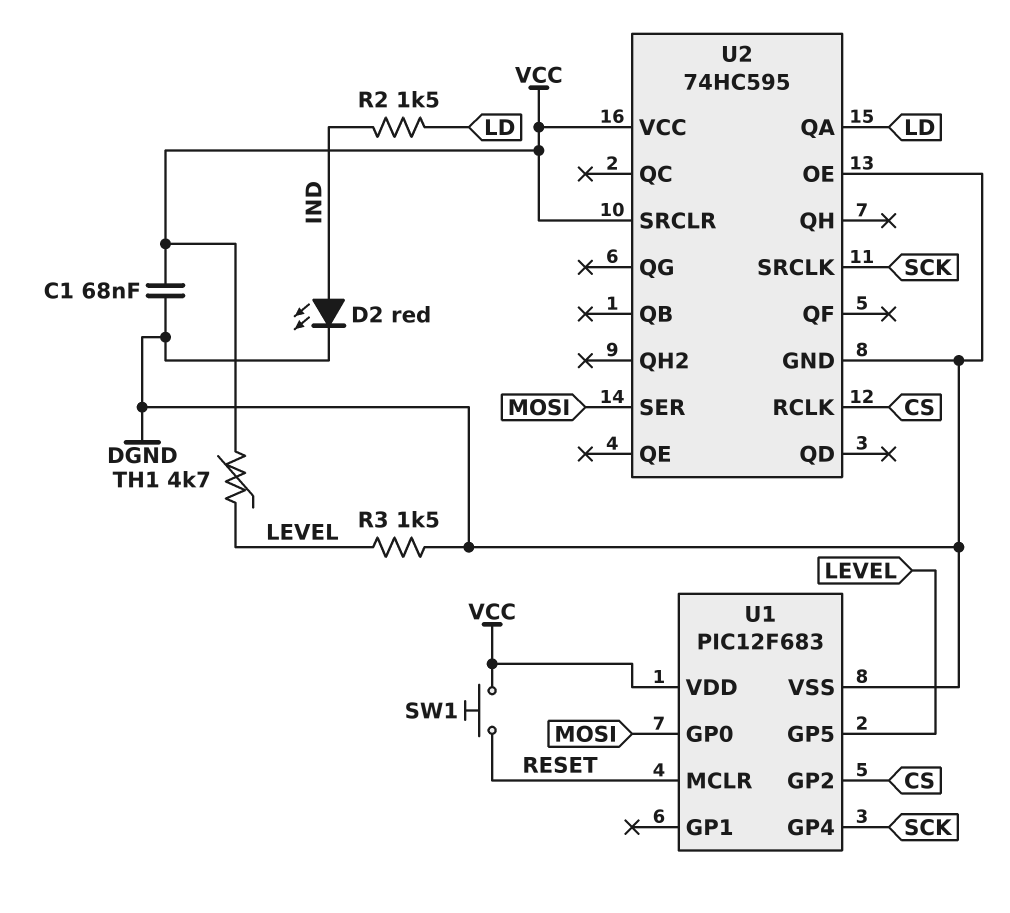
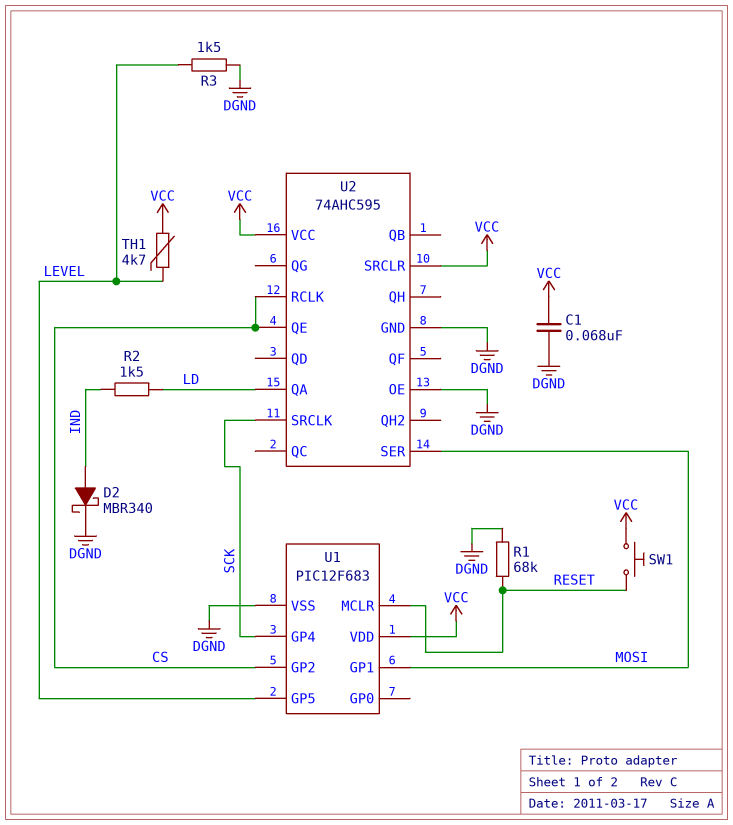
D2: LED red (A IND, K DGND) -> schottky MBR340 (A IND, K DGND)
R1: none -> 68k (DGND, RESET)
U1 pin GP0: MOSI -> none
U1 pin GP1: none -> MOSI
U2: 74HC595 -> 74AHC595
U2 pin QE: none -> CS

